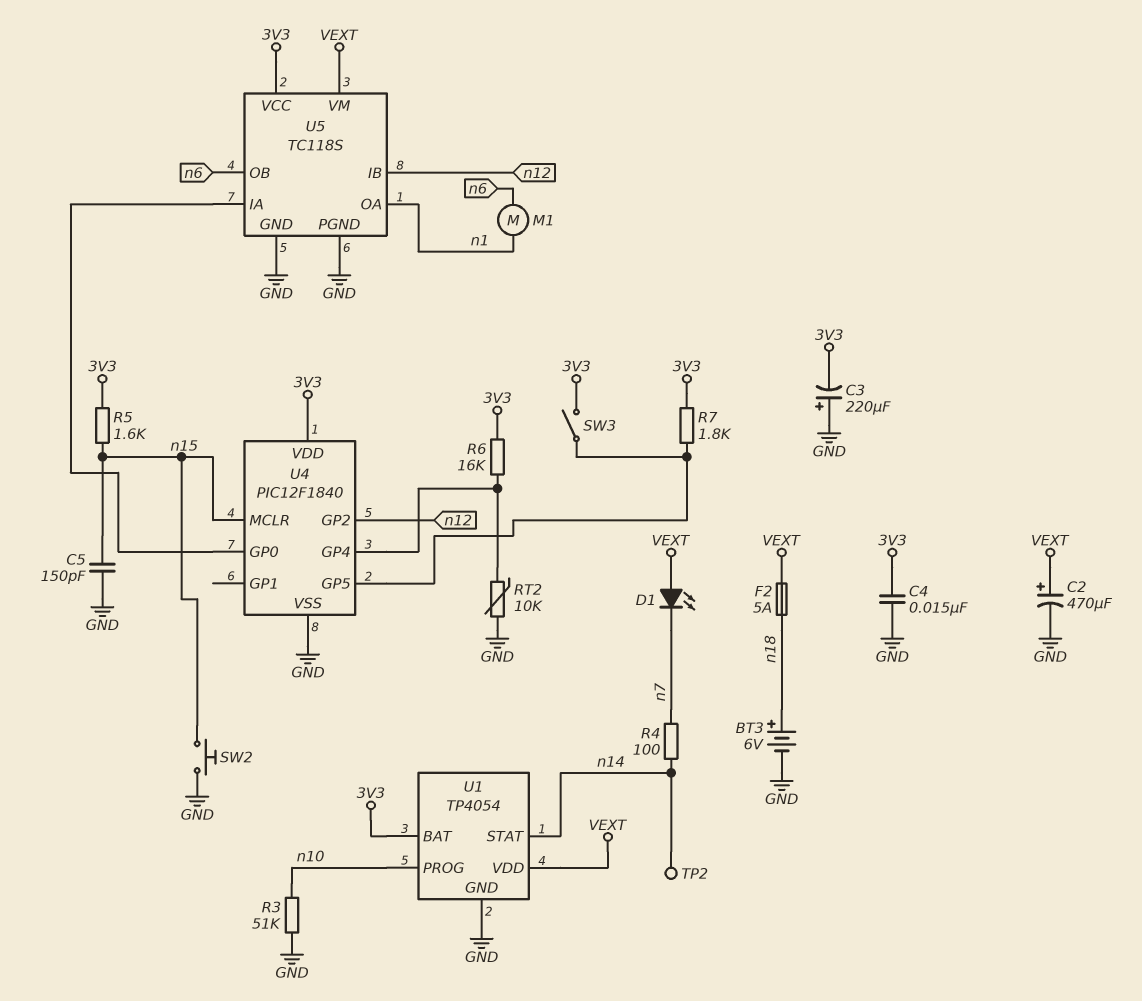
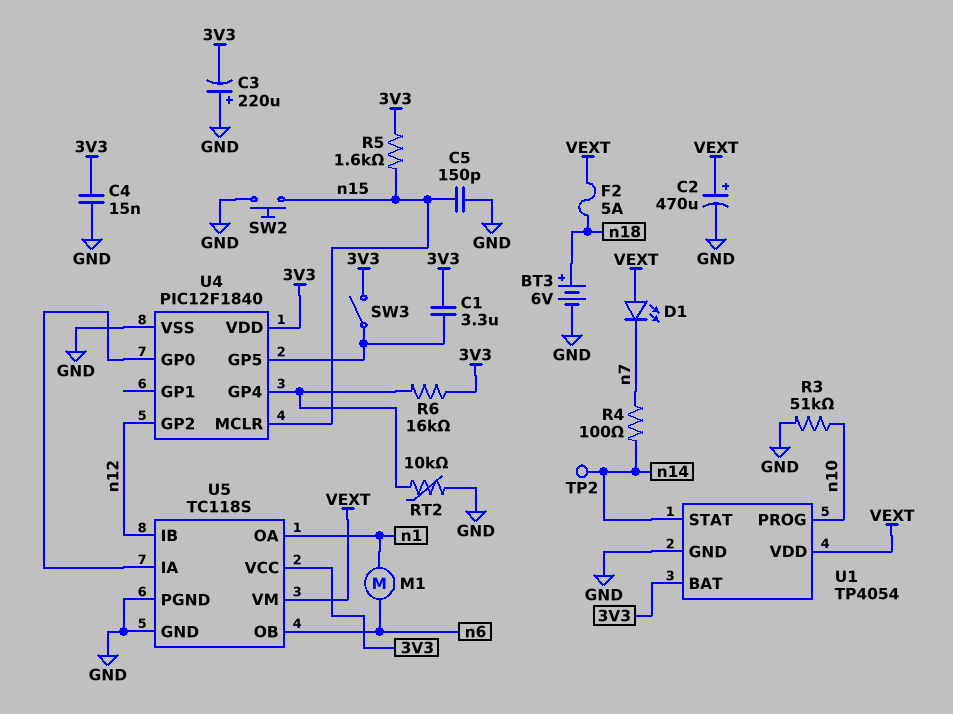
C1: none -> 3.3uF (3V3, U4/GP5)
R7: 1.8k (3V3, U4/GP5) -> none

